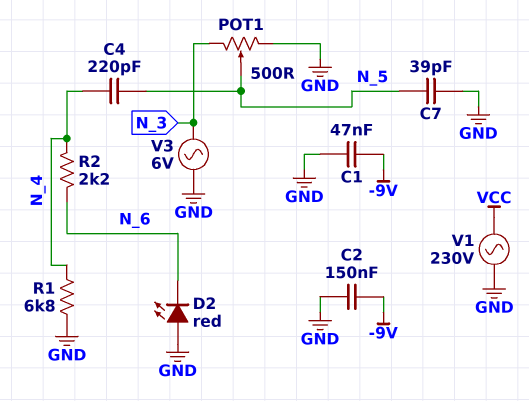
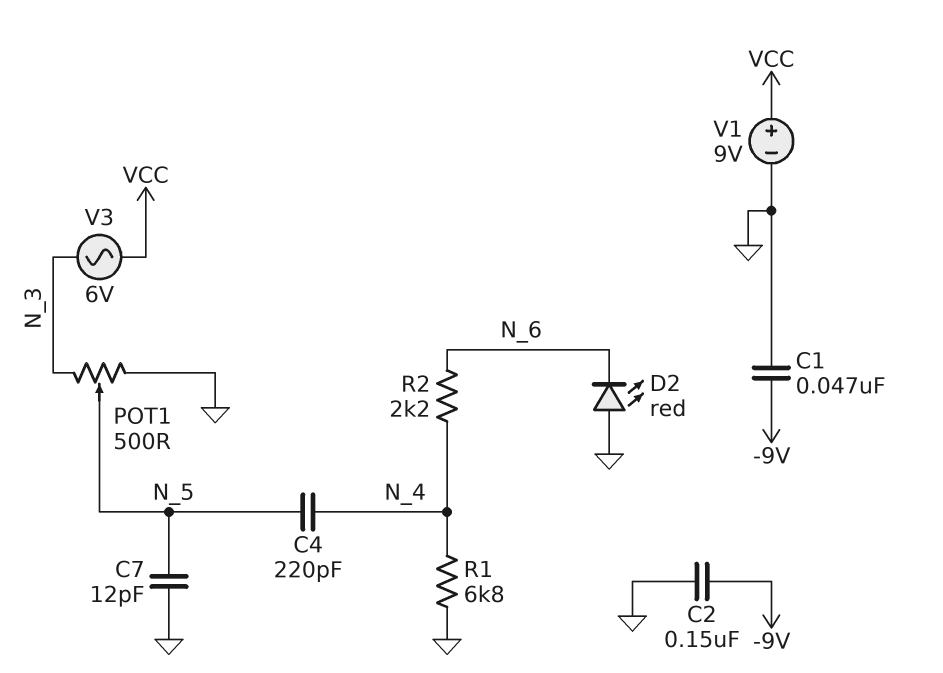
C7: 39pF (GND, N_5) -> 12pF (GND, N_5)
V1: AC 230V (GND, VCC) -> 9V (plus VCC, minus GND)
V3: AC 6V (GND, N_3) -> AC 6V (N_3, VCC)

